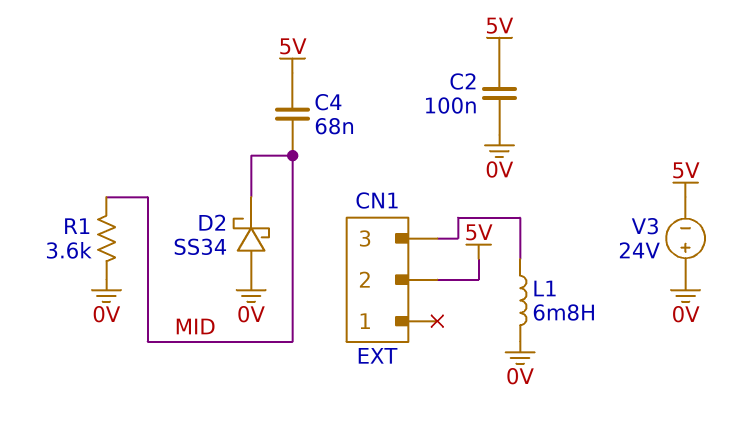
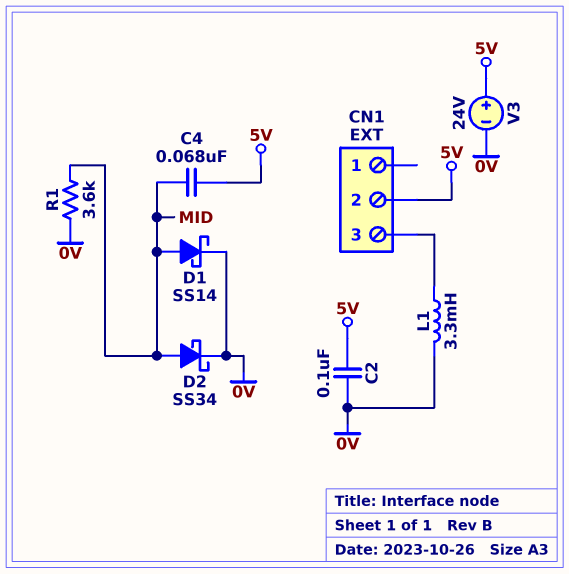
D1: none -> schottky SS14 (A MID, K 0V)
D2: schottky SS34 (A 0V, K MID) -> schottky SS34 (A MID, K 0V)
L1: 6.8mH (0V, CN1/3) -> 3.3mH (0V, CN1/3)
V3: 24V (plus 0V, minus 5V) -> 24V (plus 5V, minus 0V)

